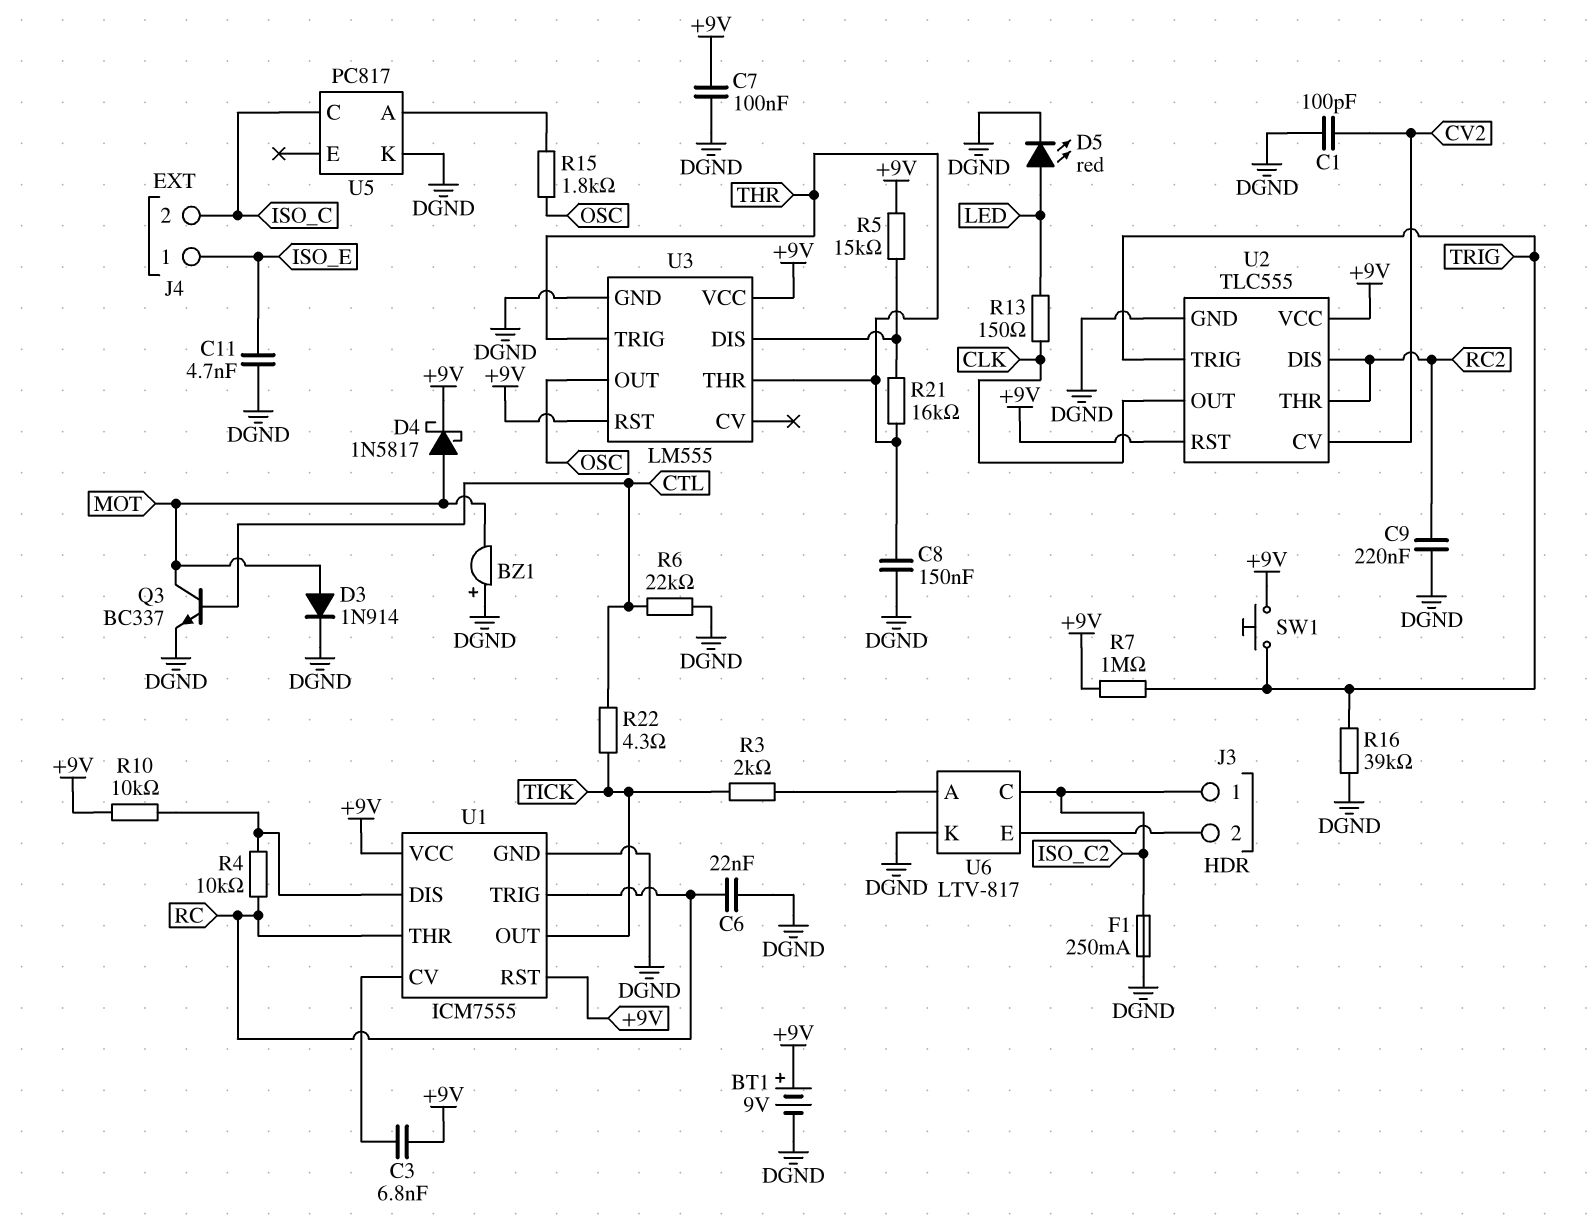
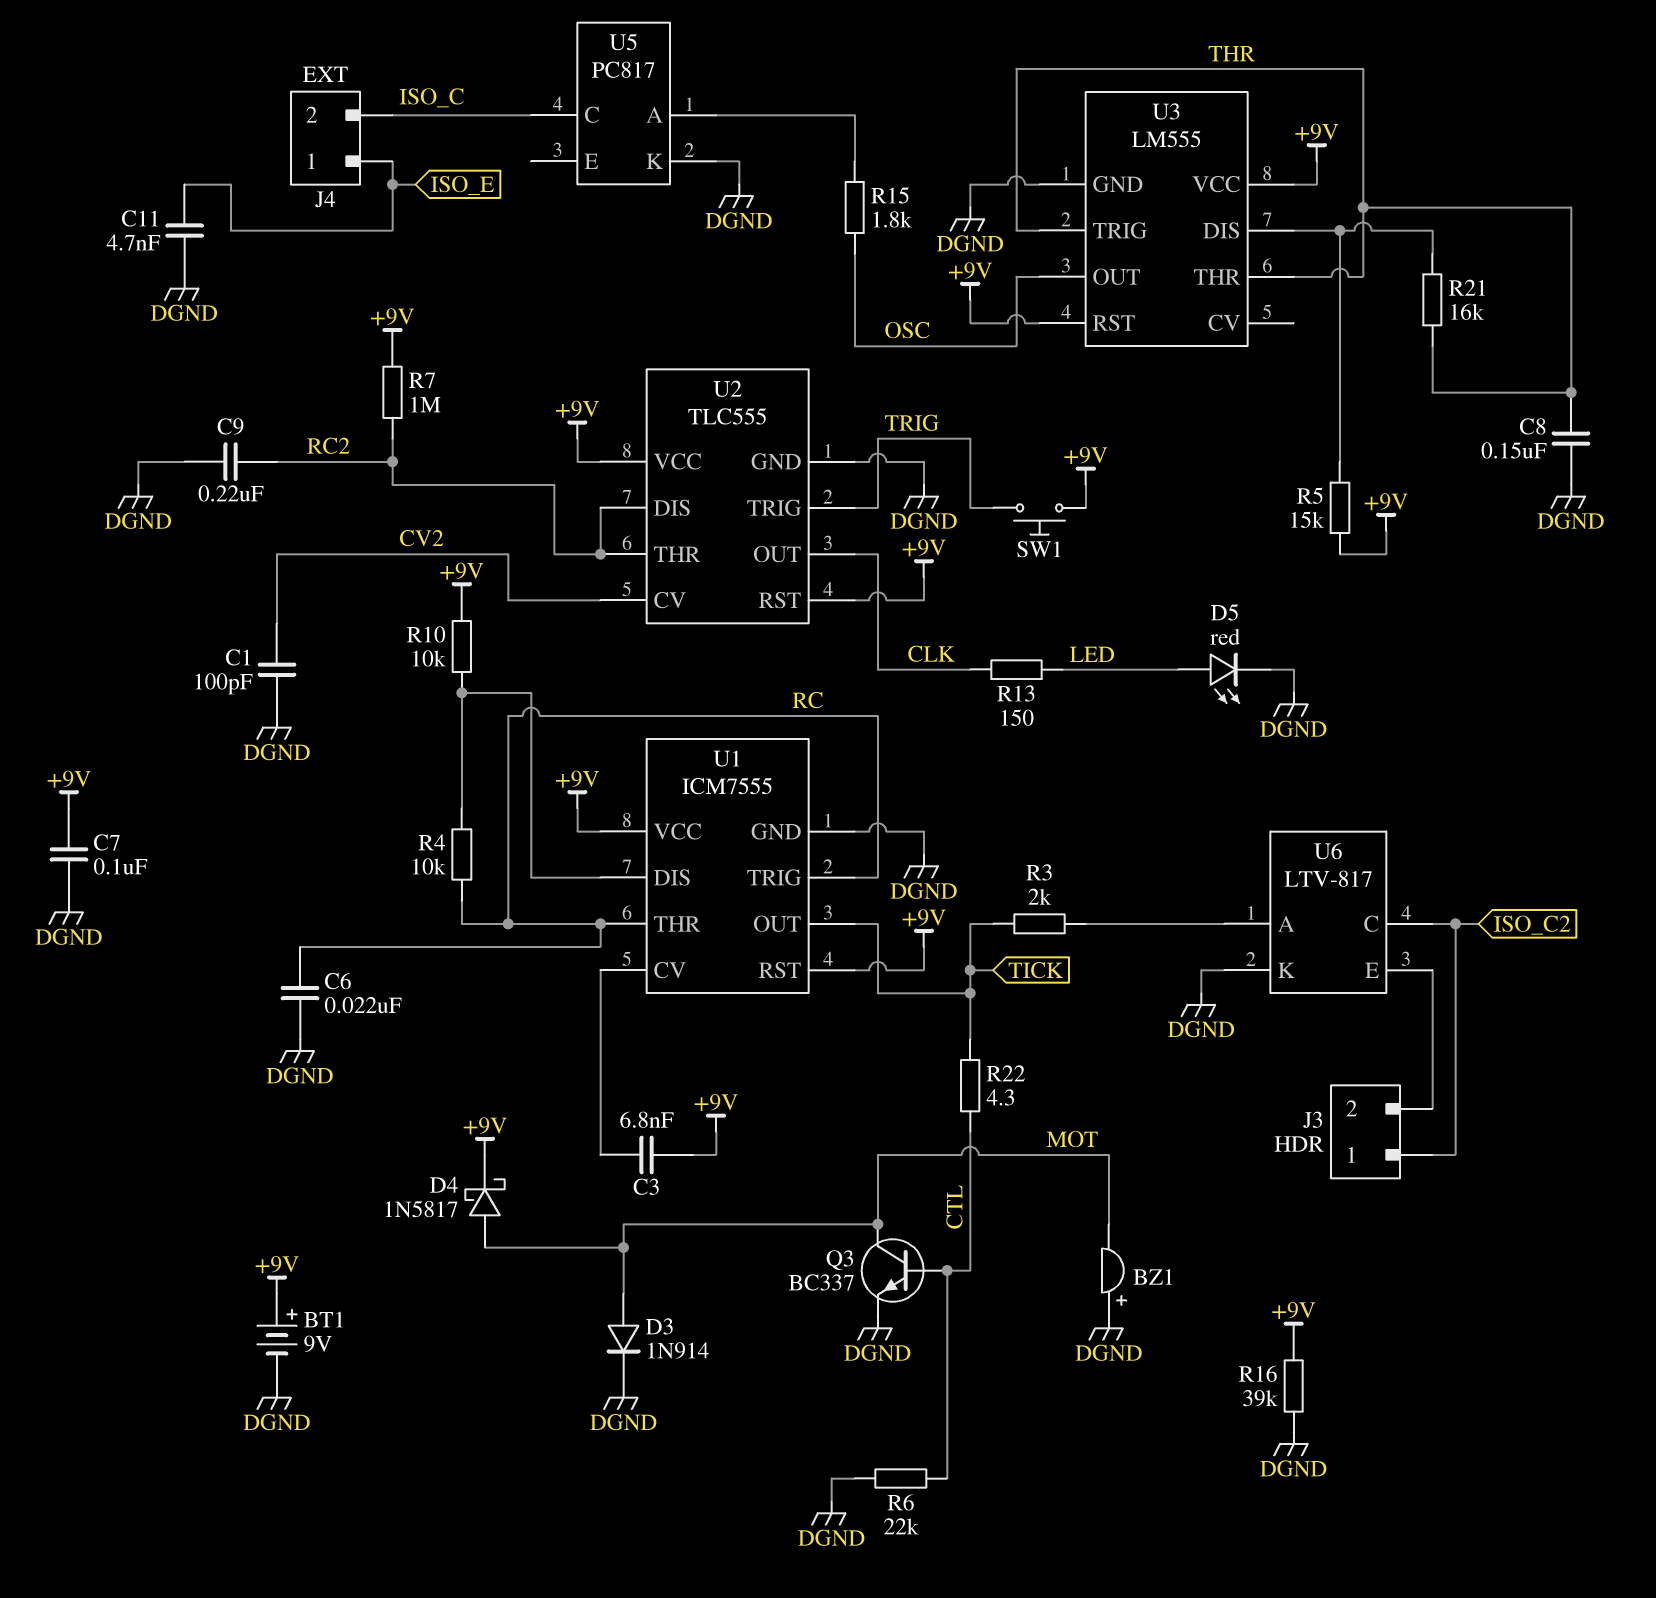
F1: 250mA (DGND, ISO_C2) -> none
R7: 1M (+9V, TRIG) -> 1M (+9V, RC2)
R16: 39k (DGND, TRIG) -> 39k (+9V, DGND)

